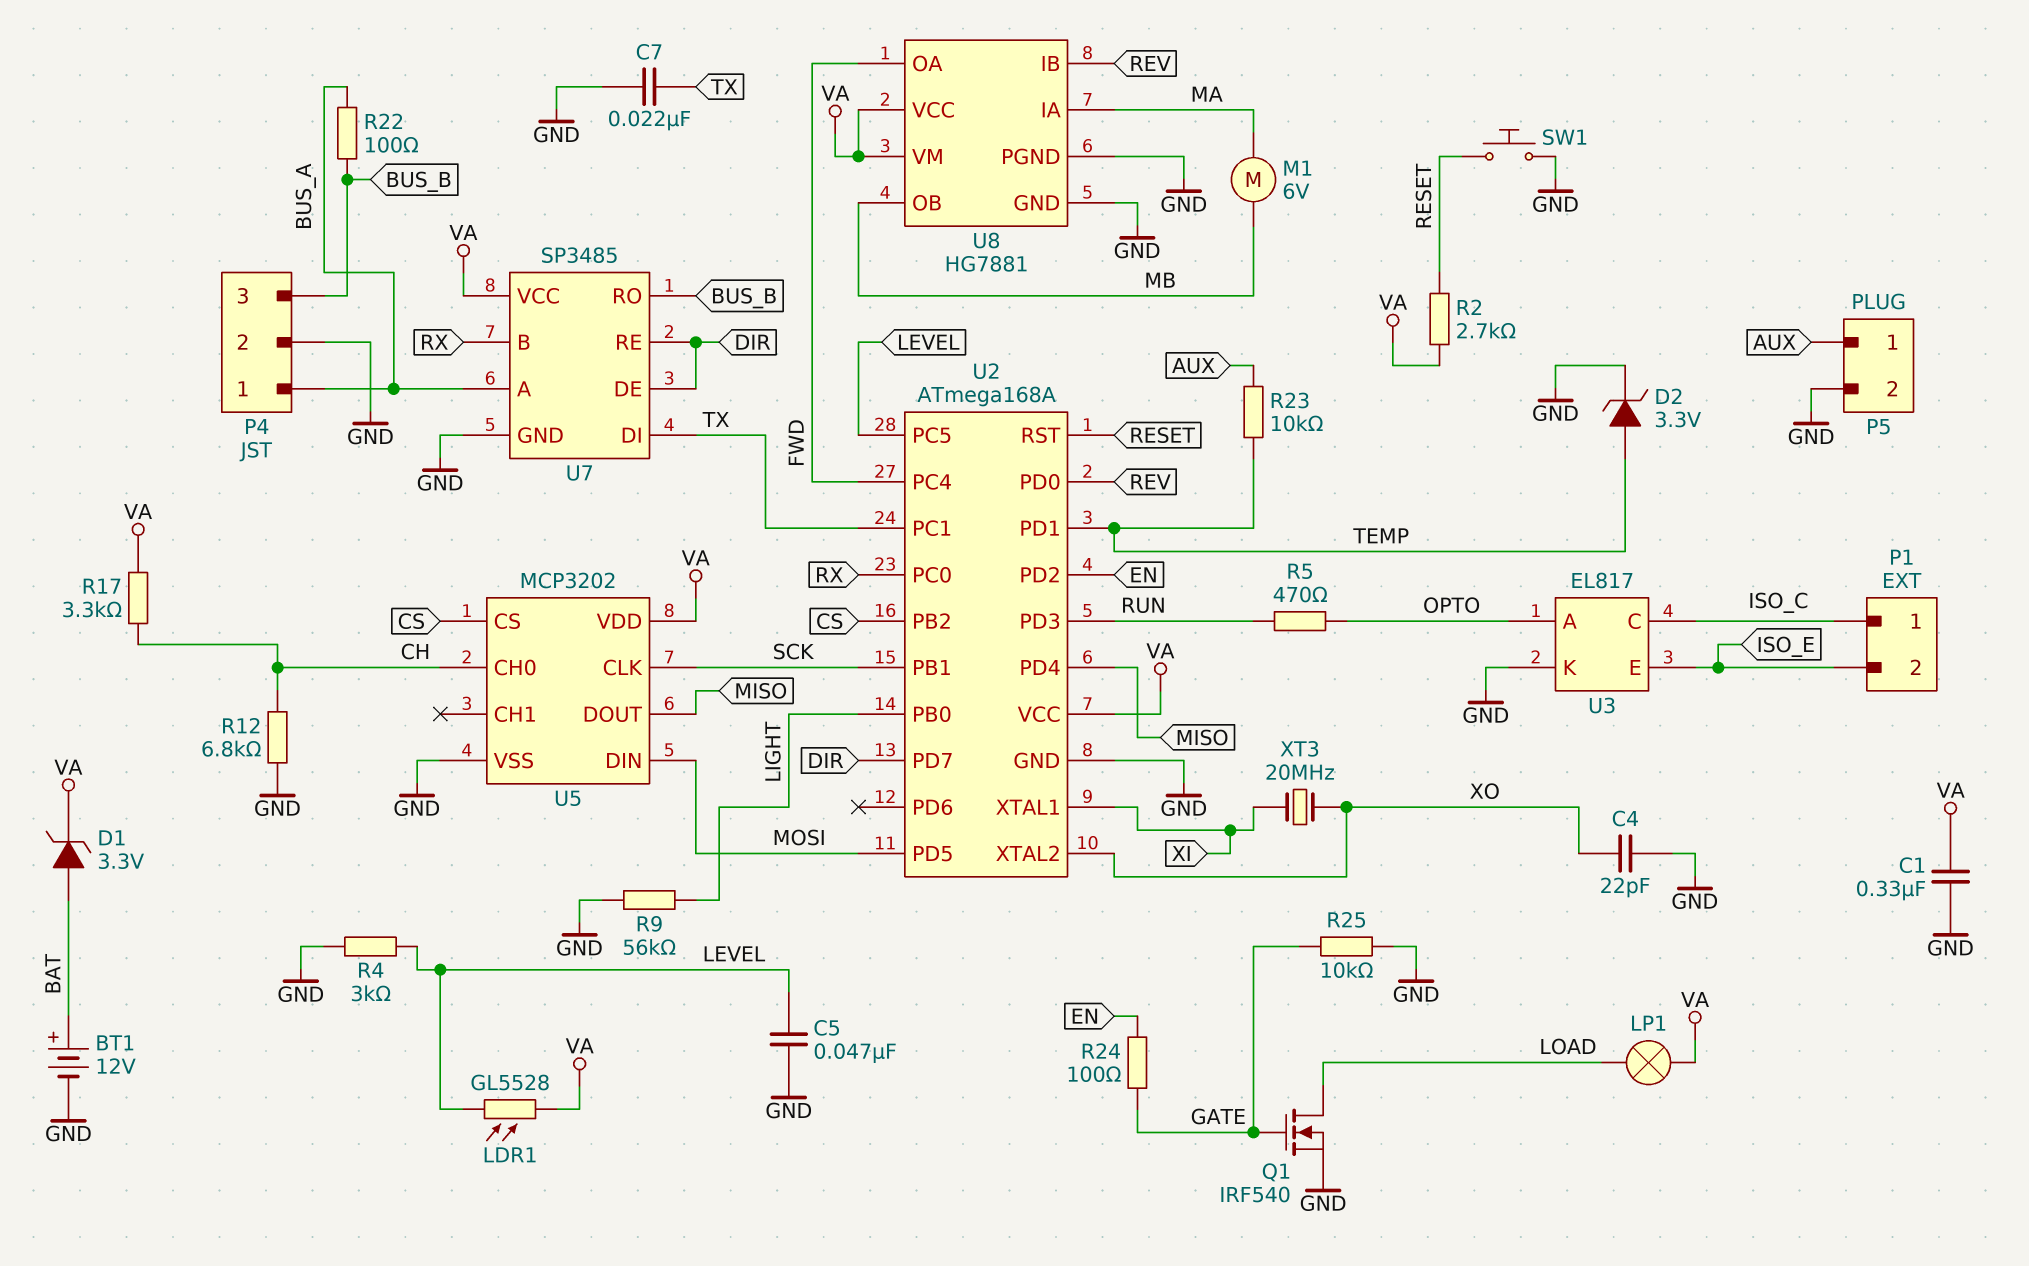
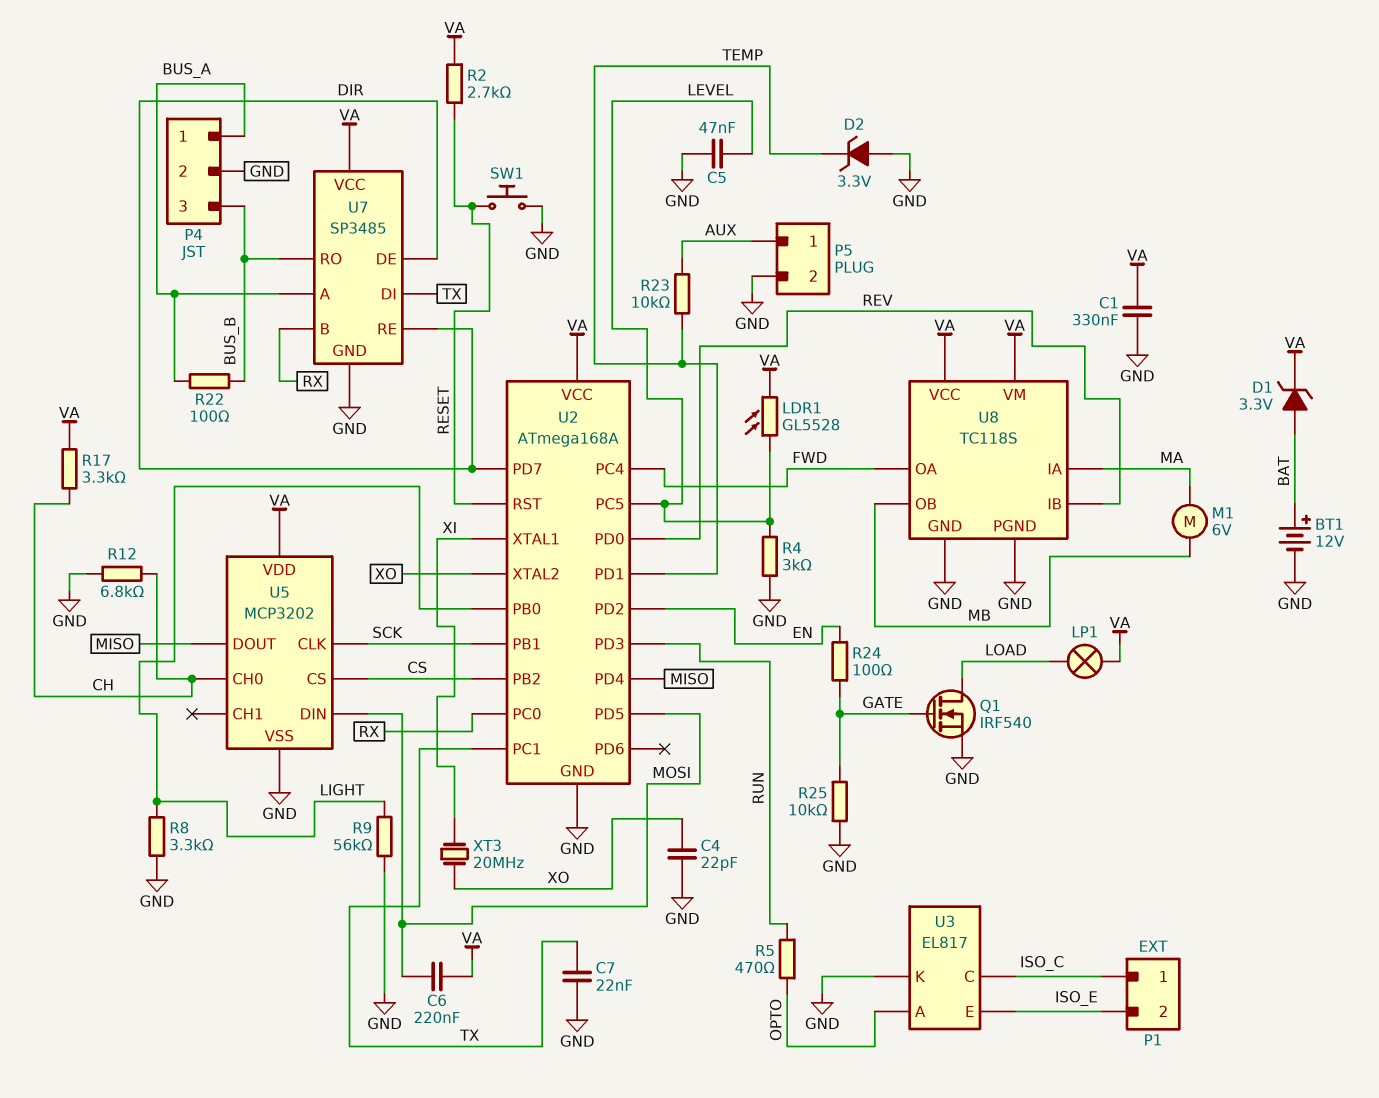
C6: none -> 220nF (MOSI, VA)
D2: zener 3.3V (A TEMP, K GND) -> zener 3.3V (A GND, K TEMP)
R8: none -> 3.3k (GND, LIGHT)
U8: HG7881 -> TC118S

